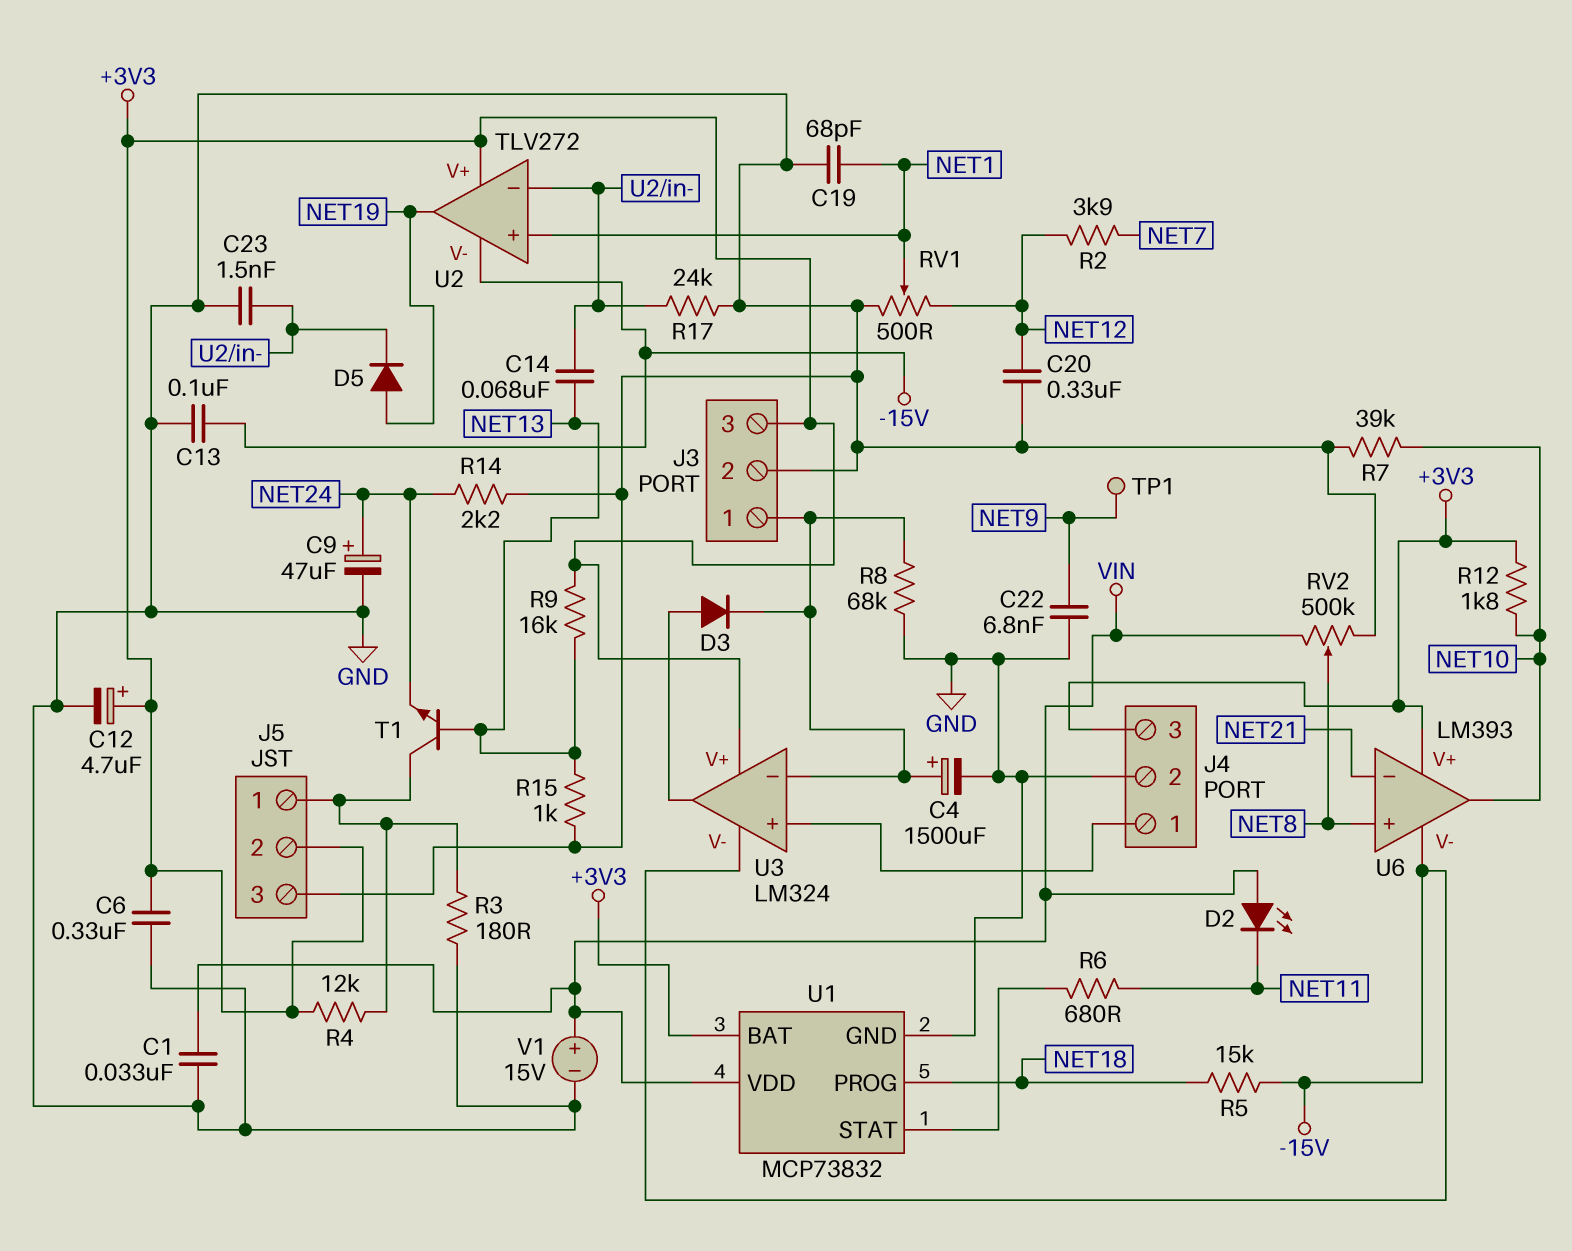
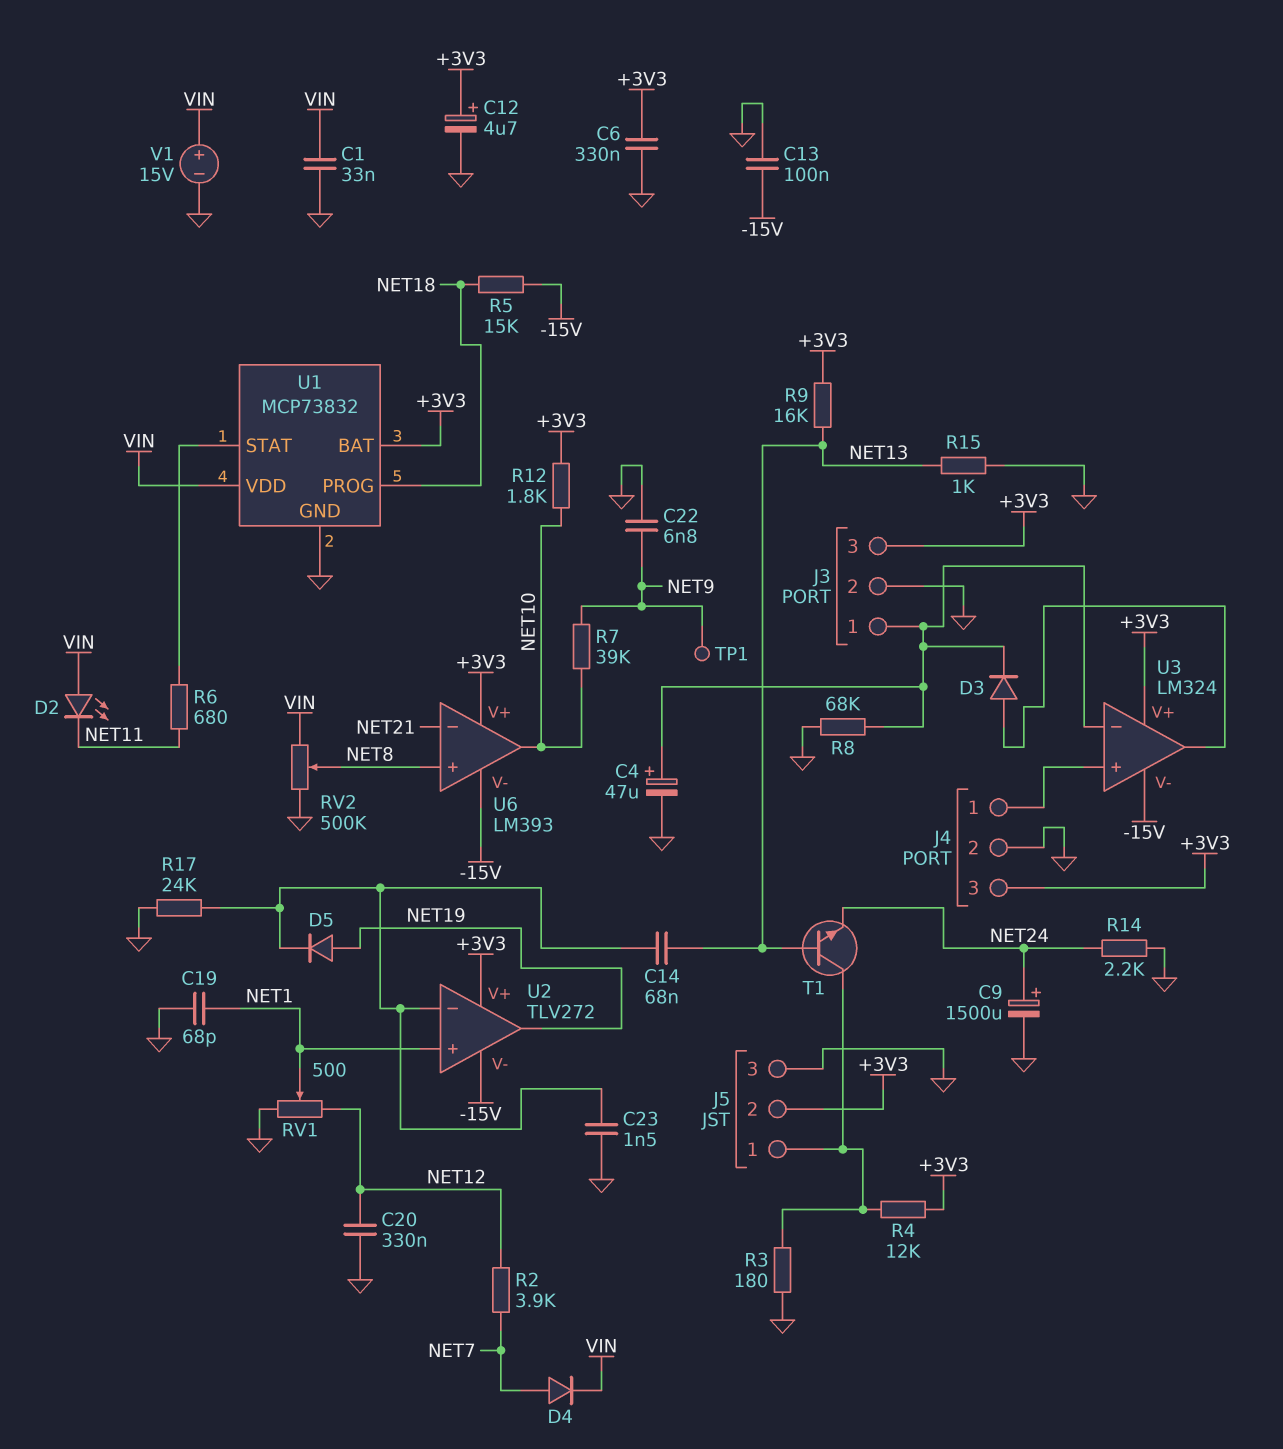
C4: 1500uF (plus J3/1, minus GND) -> 47uF (plus J3/1, minus GND)
C9: 47uF (plus NET24, minus GND) -> 1500uF (plus NET24, minus GND)
D4: none -> diode (A NET7, K VIN)
R7: 39k (GND, NET10) -> 39k (NET9, NET10)

